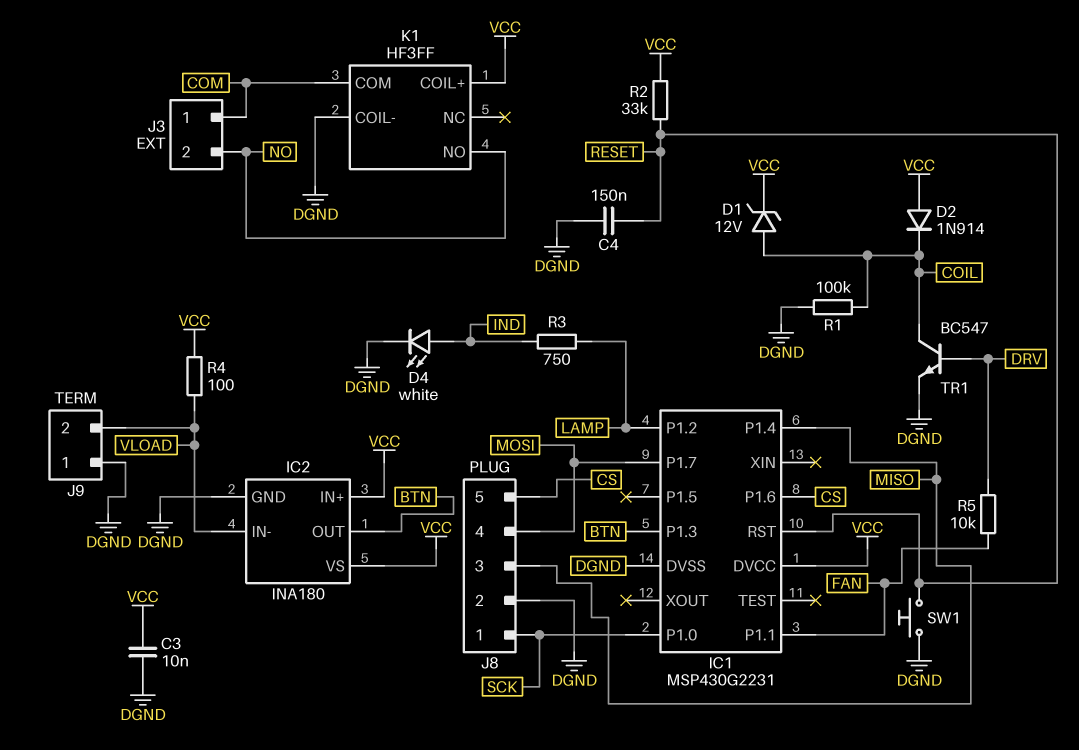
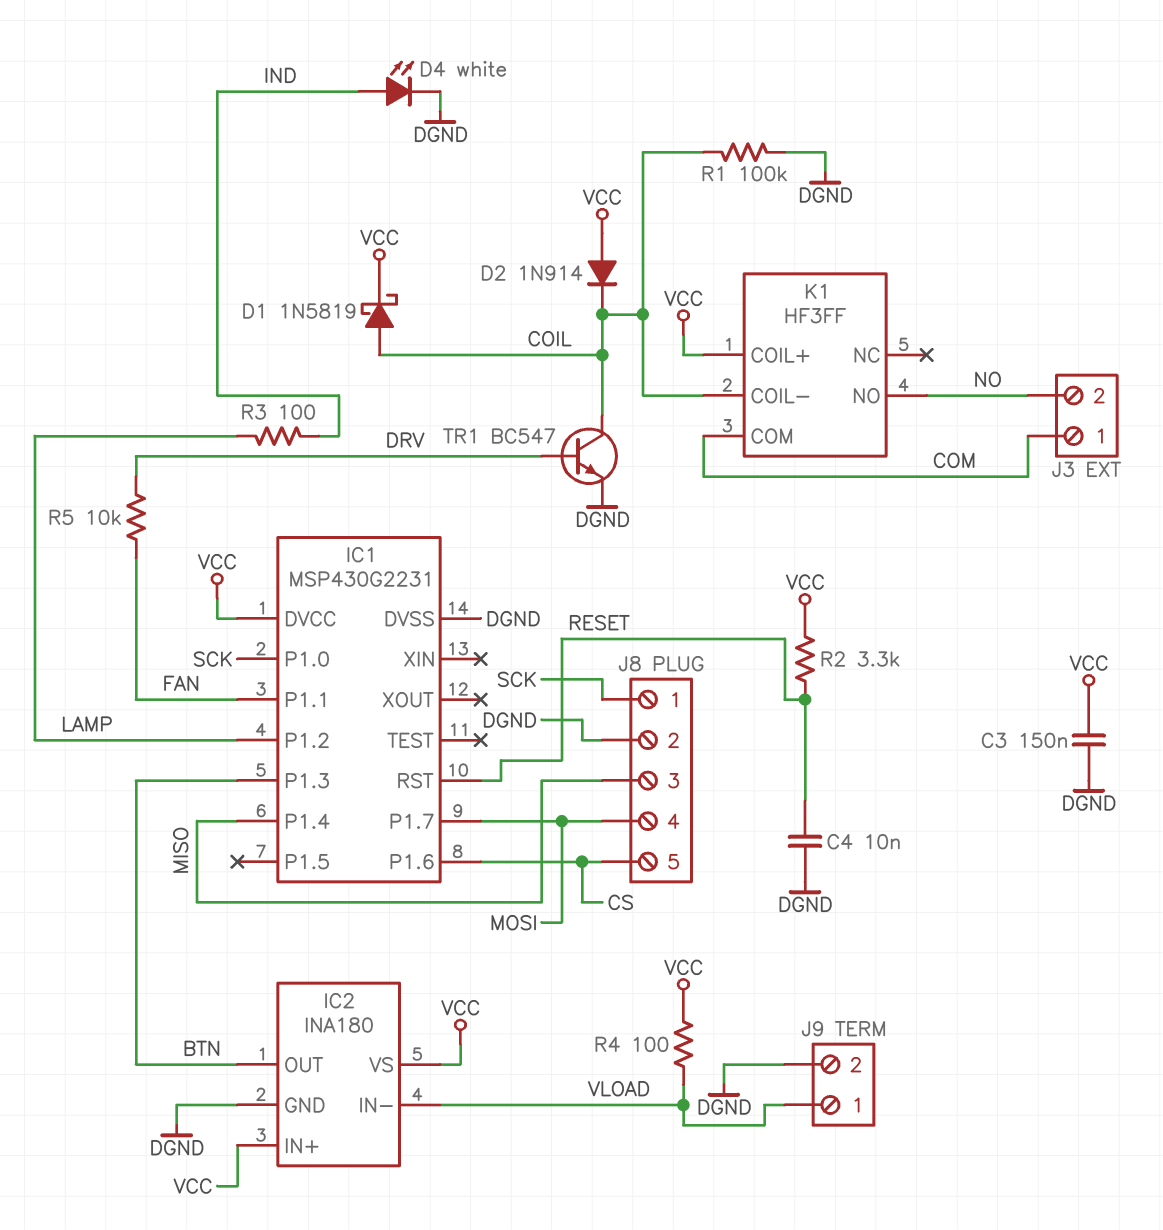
C3: 10nF (DGND, VCC) -> 150nF (DGND, VCC)
C4: 150nF (DGND, RESET) -> 10nF (DGND, RESET)
D1: zener 12V (A COIL, K VCC) -> schottky 1N5819 (A COIL, K VCC)
J9 pin 1: DGND -> VLOAD
J9 pin 2: VLOAD -> DGND
K1 pin COIL-: DGND -> COIL
R2: 33k (RESET, VCC) -> 3.3k (RESET, VCC)
R3: 750 (IND, LAMP) -> 100 (IND, LAMP)
SW1: button (DGND, RESET) -> none

